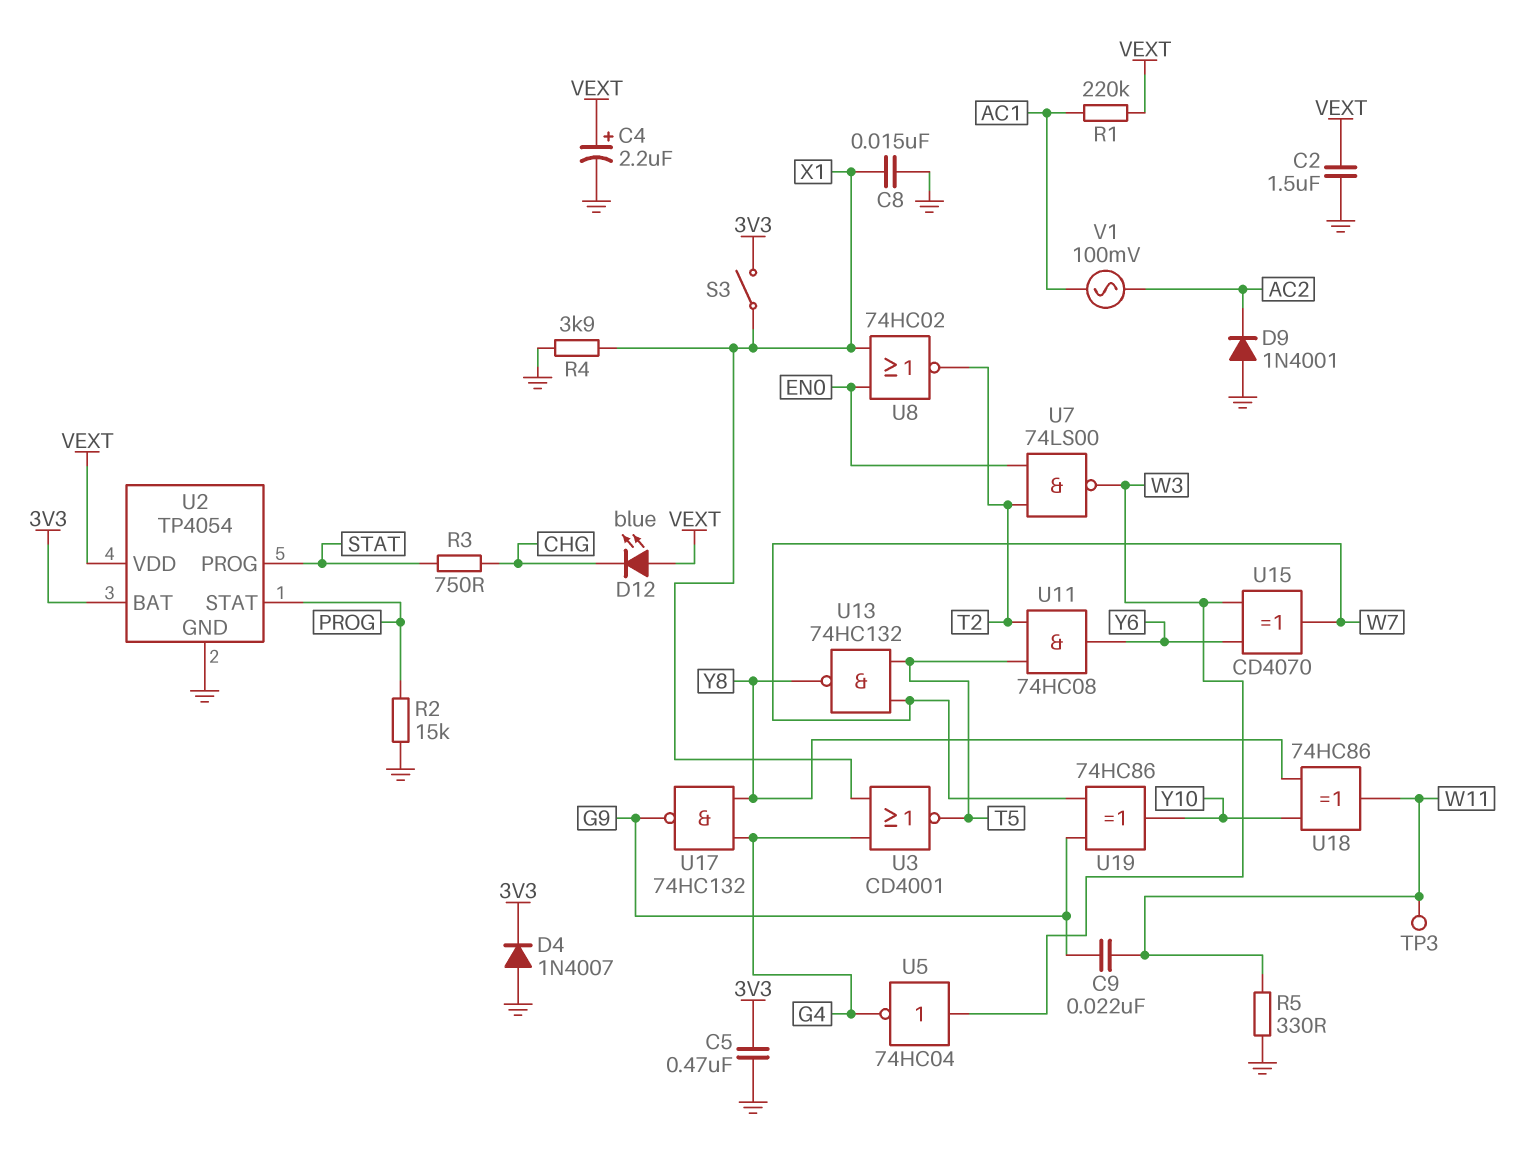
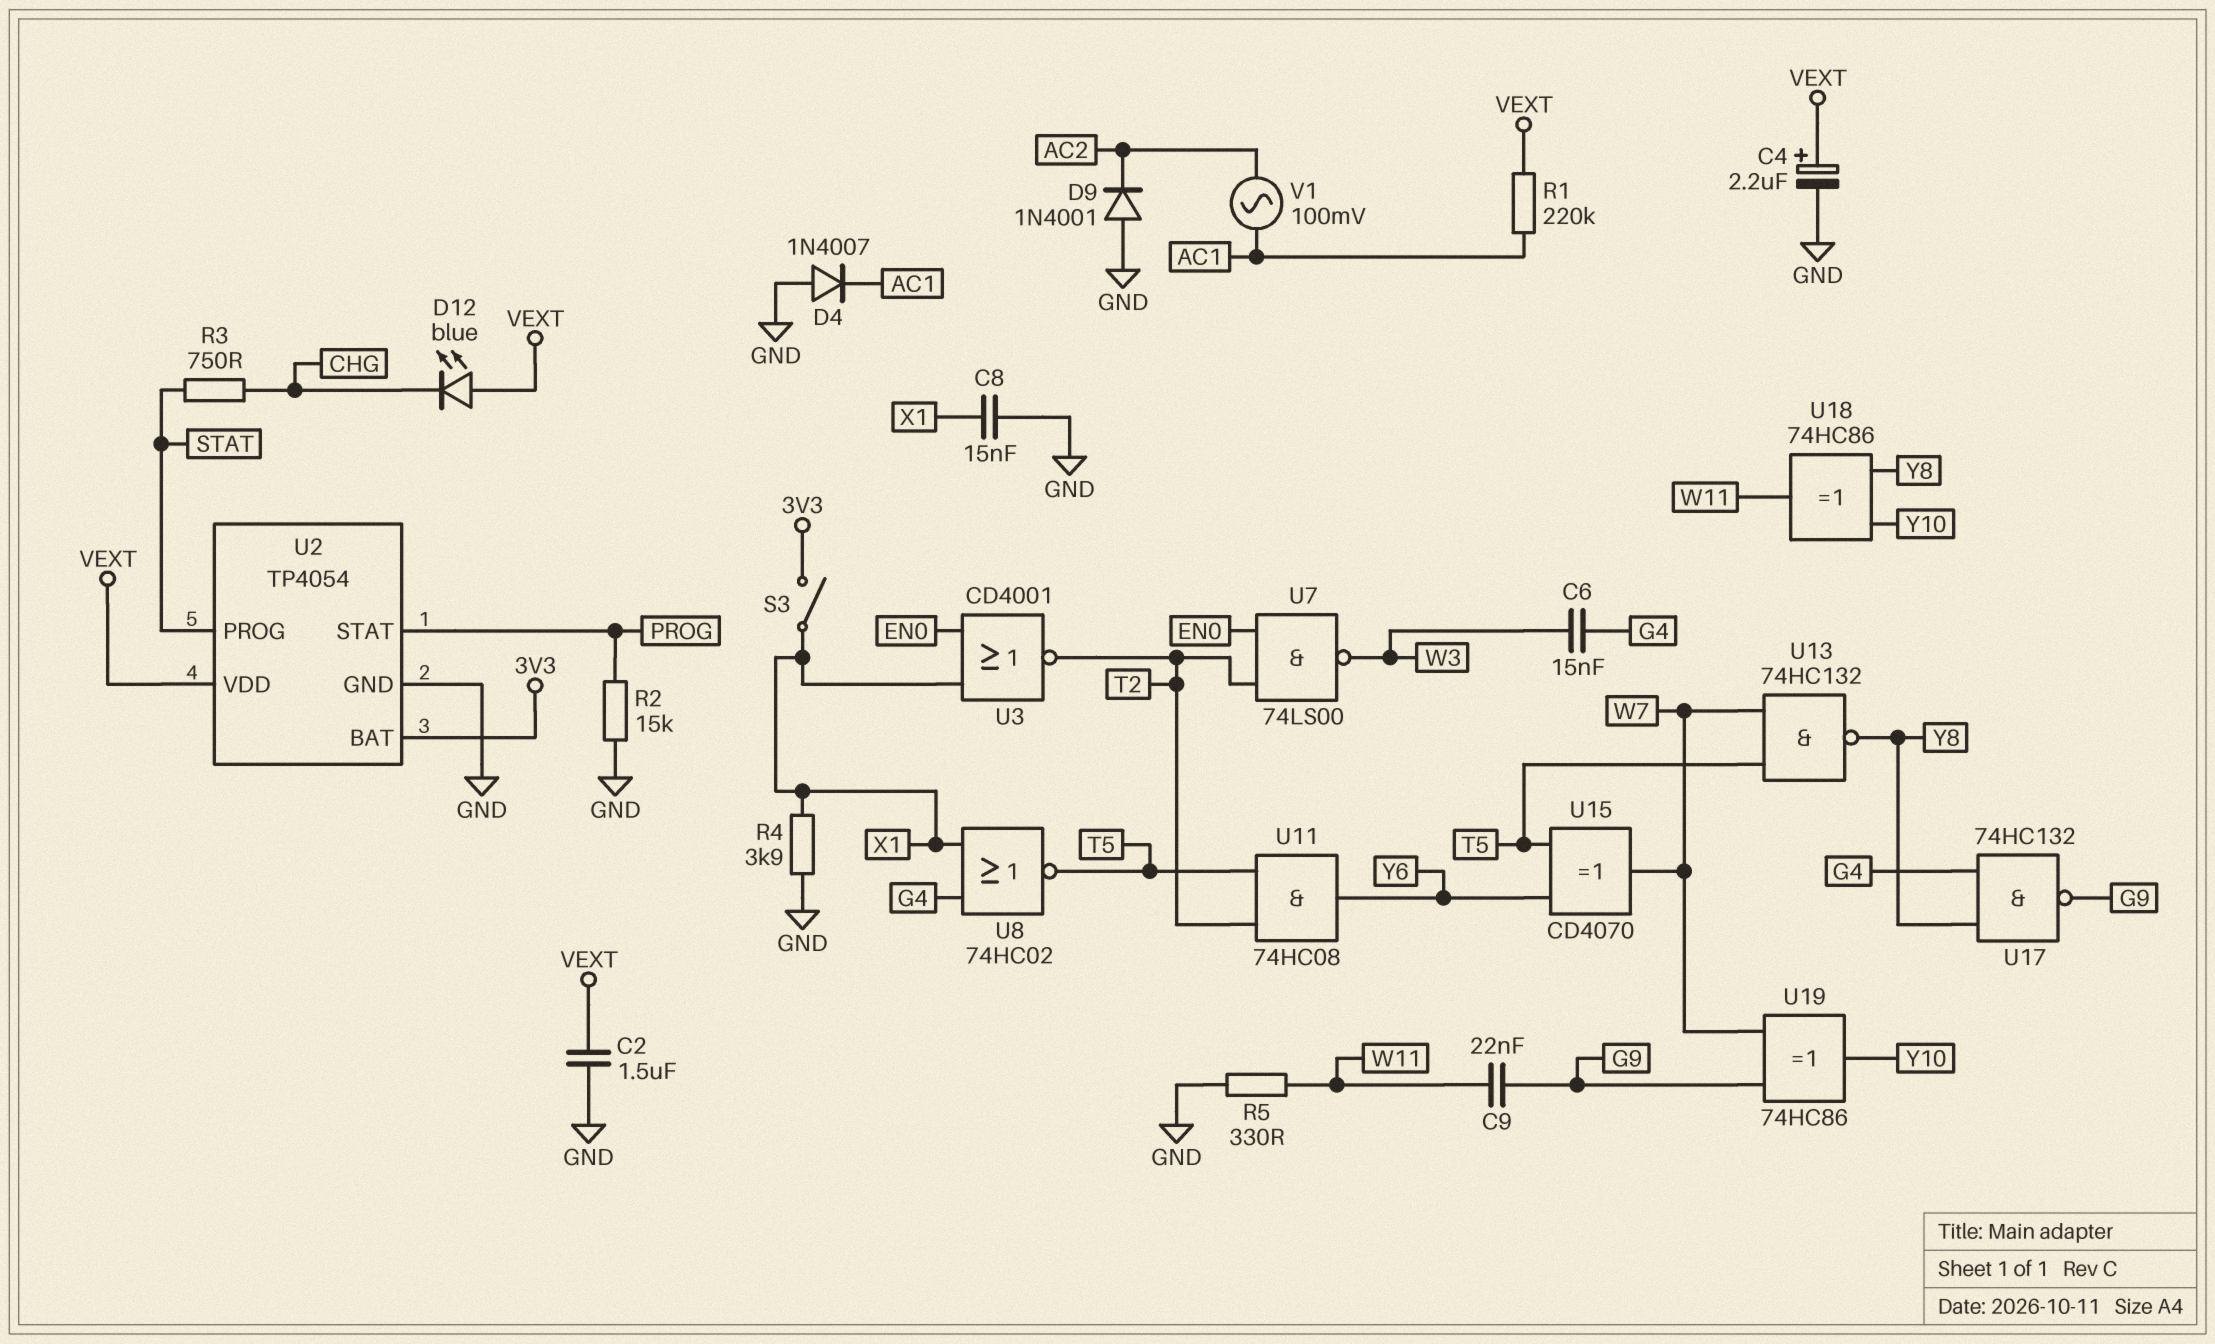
C5: 470nF (3V3, GND) -> none
C6: none -> 15nF (G4, W3)
D4: diode 1N4007 (A GND, K 3V3) -> diode 1N4007 (A GND, K AC1)
TP3: test point (W11) -> none
U3: NOR CD4001 (in G4, in X1, out T5) -> NOR CD4001 (in EN0, in X1, out T2)
U5: NOT 74HC04 (in W3, out G4) -> none
U8: NOR 74HC02 (in EN0, in X1, out T2) -> NOR 74HC02 (in G4, in X1, out T5)
U15: XOR CD4070 (in W3, in Y6, out W7) -> XOR CD4070 (in T5, in Y6, out W7)

